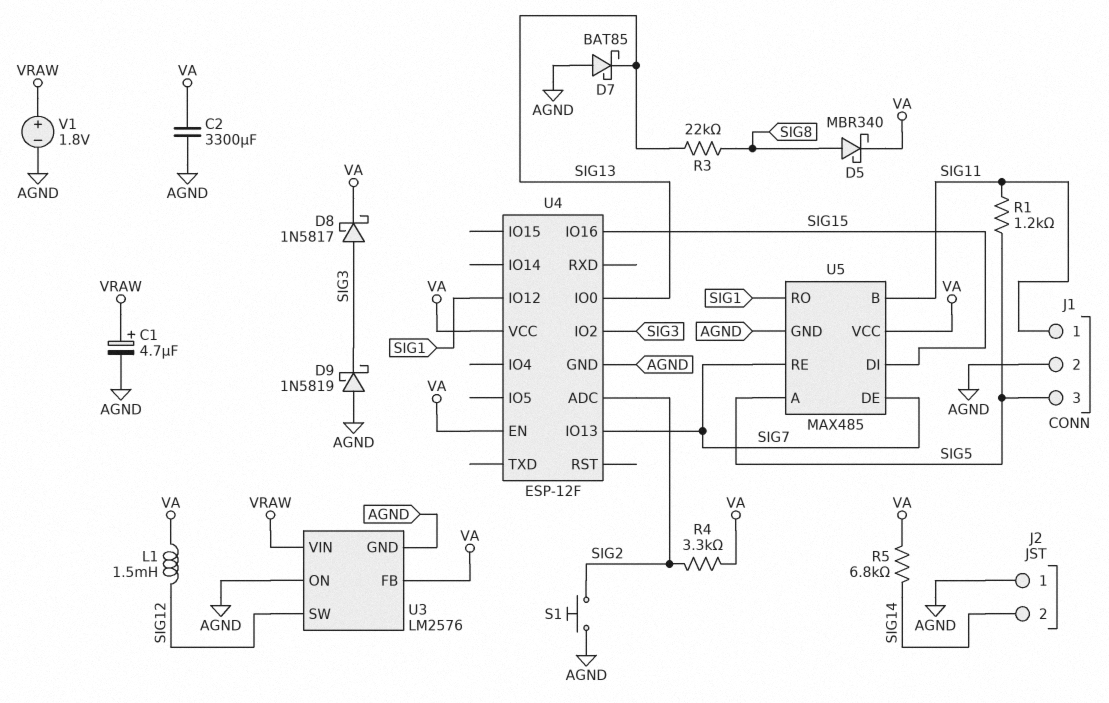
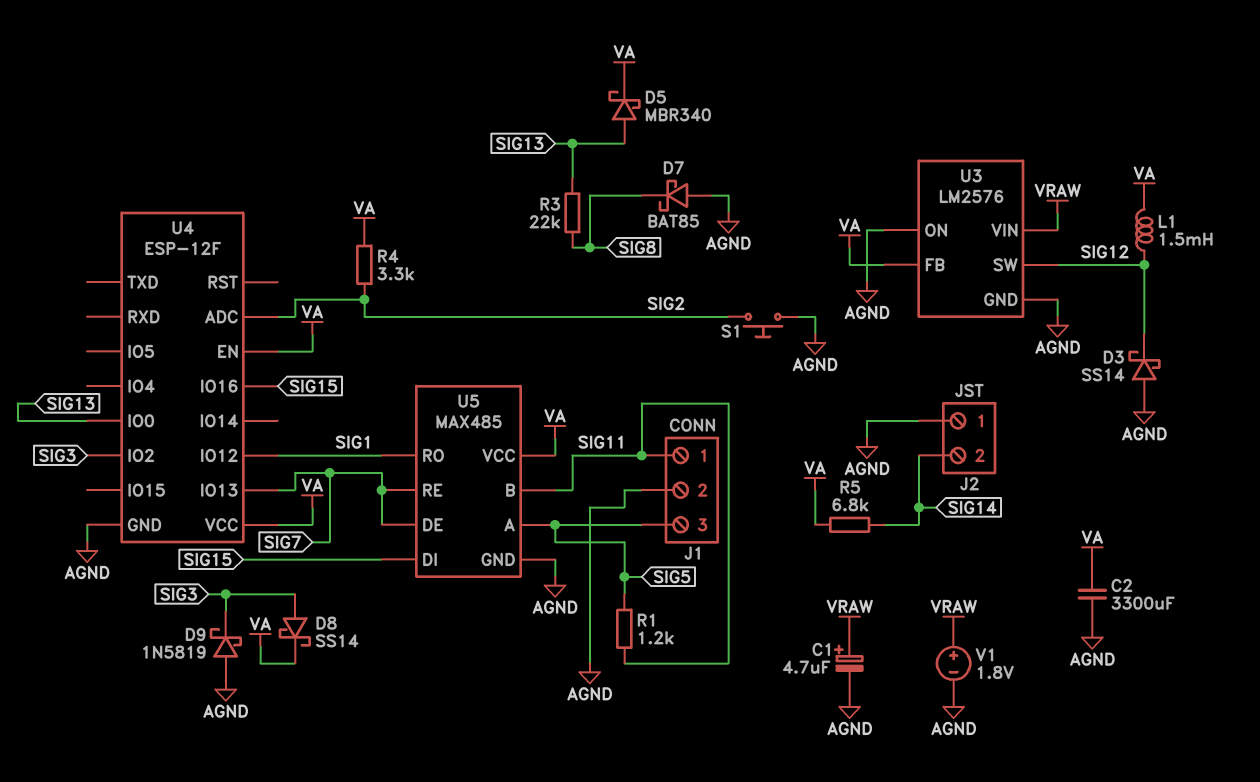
D3: none -> schottky SS14 (A AGND, K SIG12)
D5: schottky MBR340 (A SIG8, K VA) -> schottky MBR340 (A SIG13, K VA)
D7: schottky BAT85 (A AGND, K SIG13) -> schottky BAT85 (A AGND, K SIG8)
D8: schottky 1N5817 (A SIG3, K VA) -> schottky SS14 (A SIG3, K VA)

